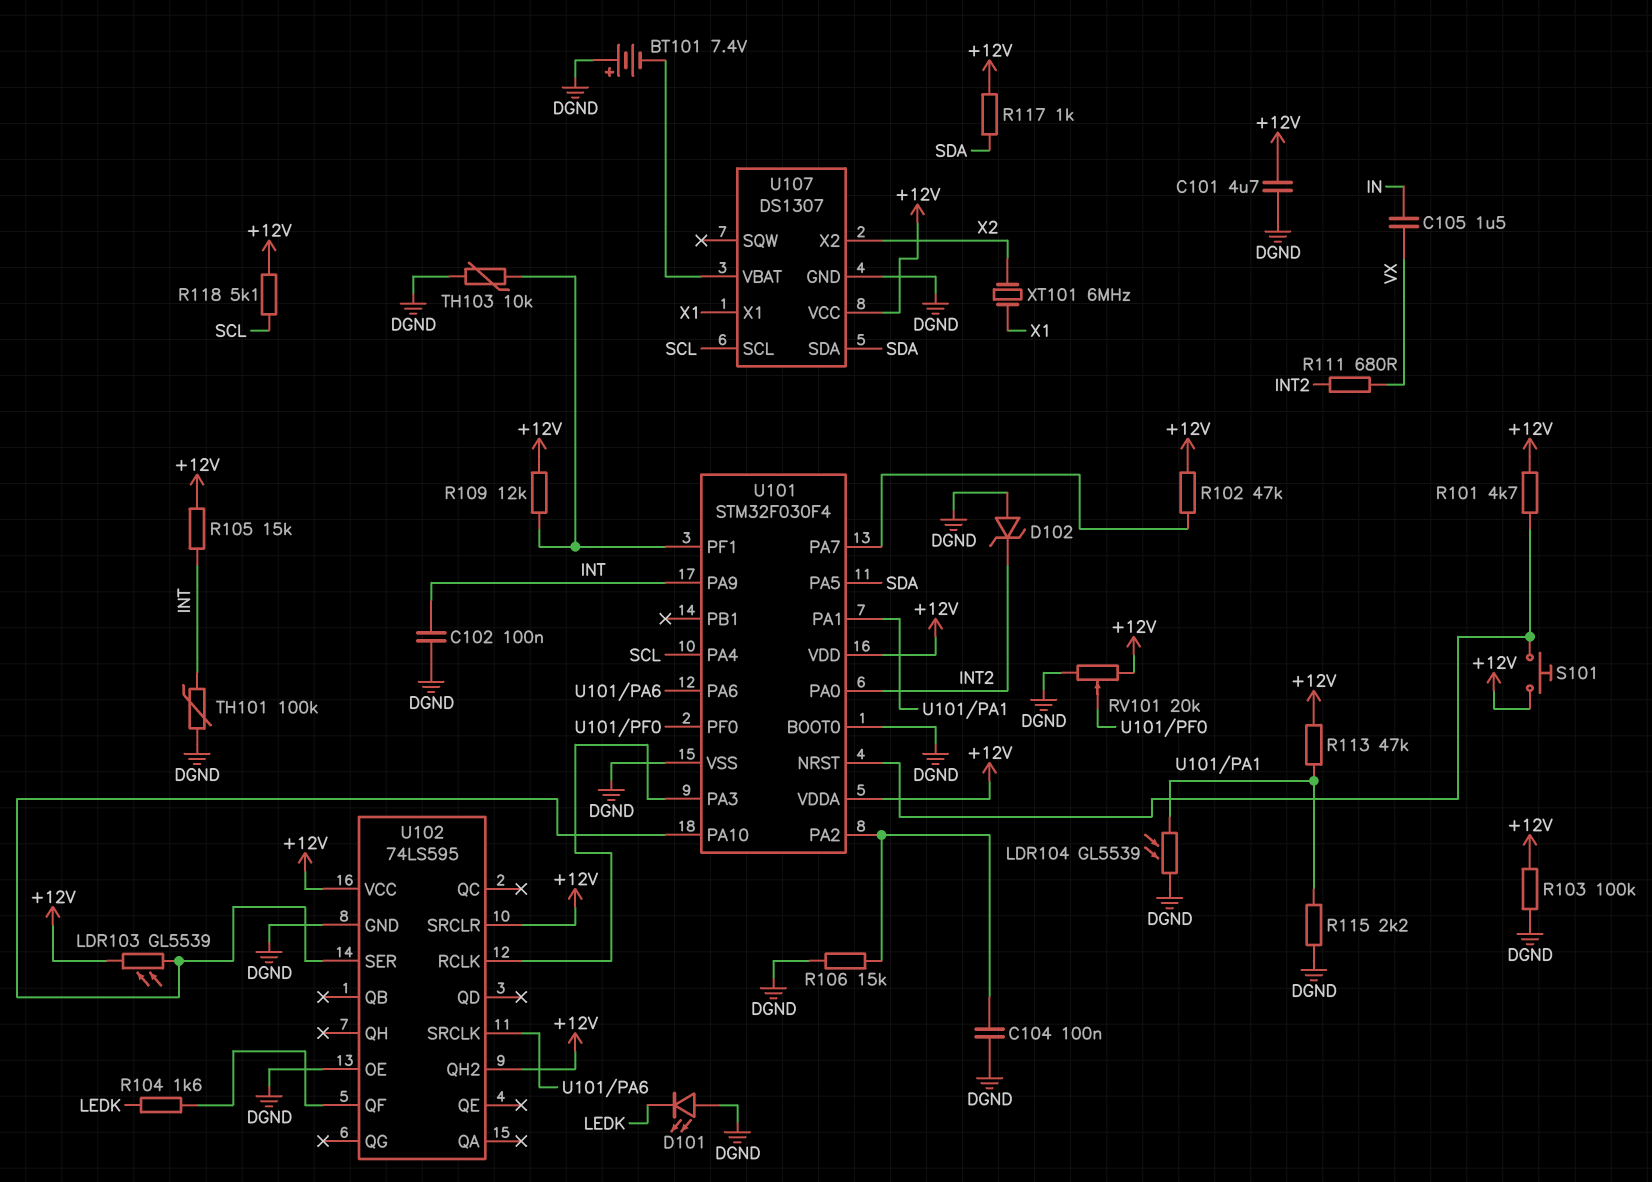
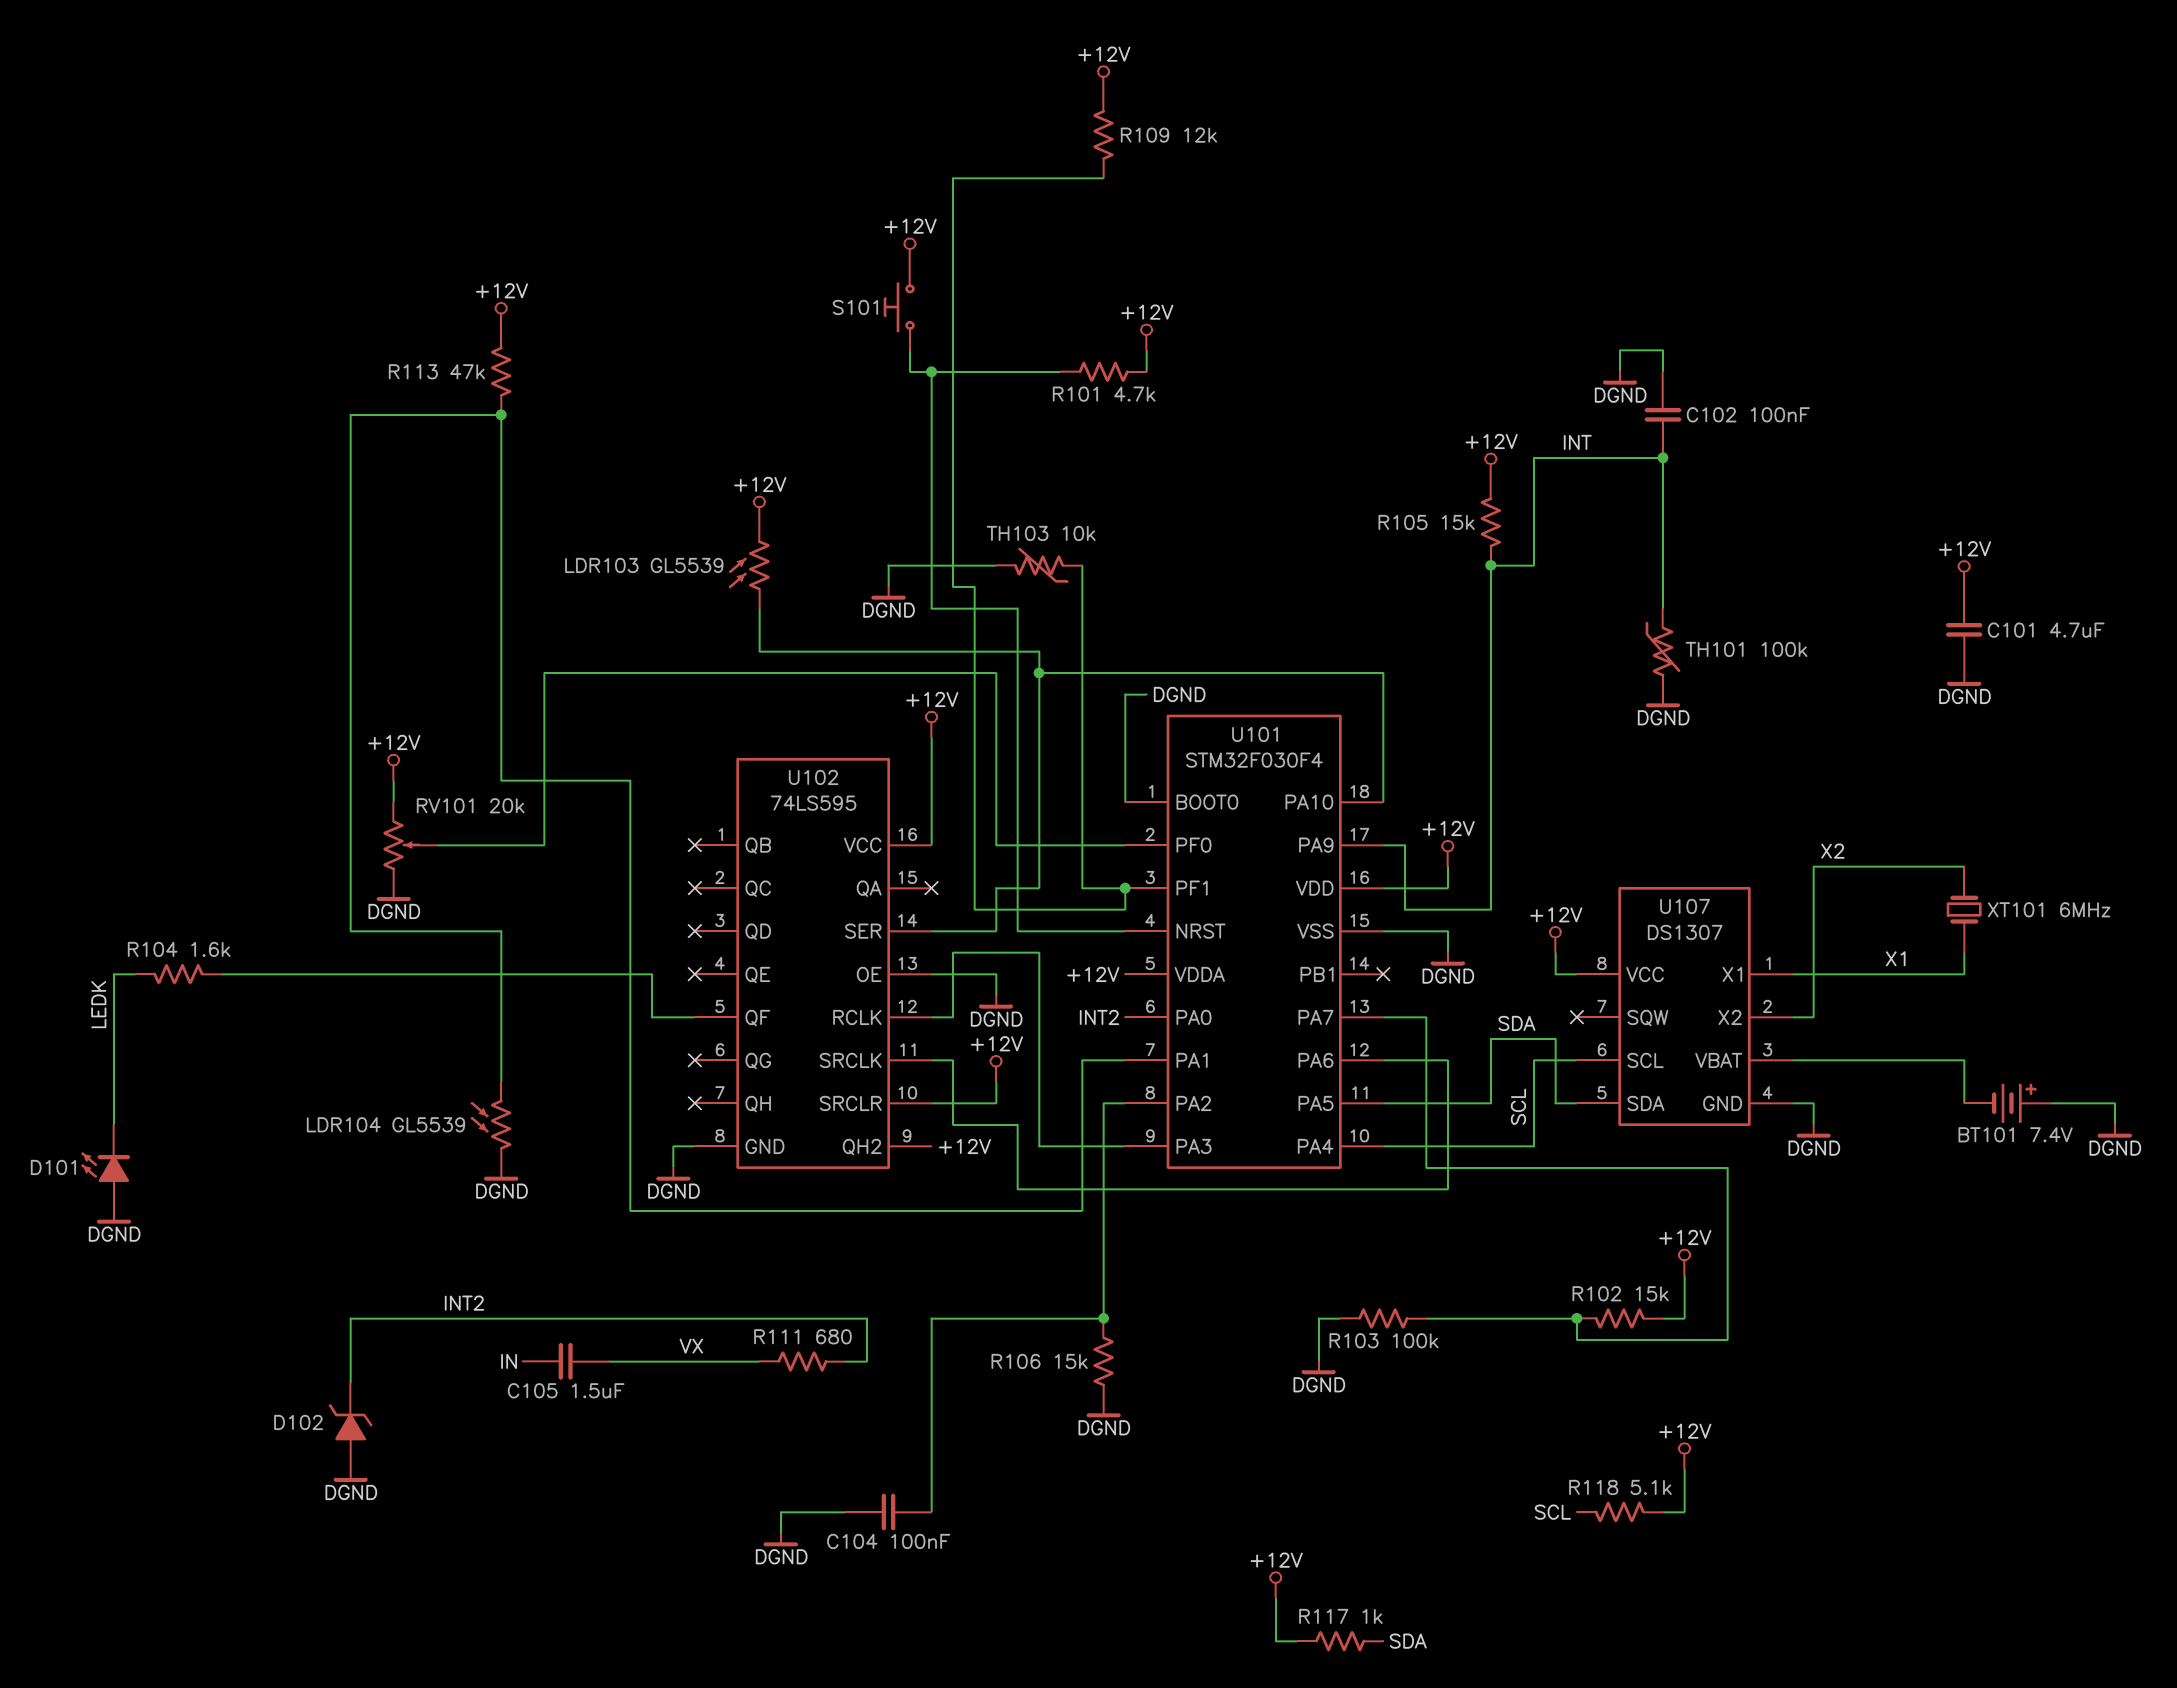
R102: 47k (+12V, U101/PA7) -> 15k (+12V, U101/PA7)
R103: 100k (+12V, DGND) -> 100k (DGND, U101/PA7)
R115: 2.2k (DGND, U101/PA1) -> none

